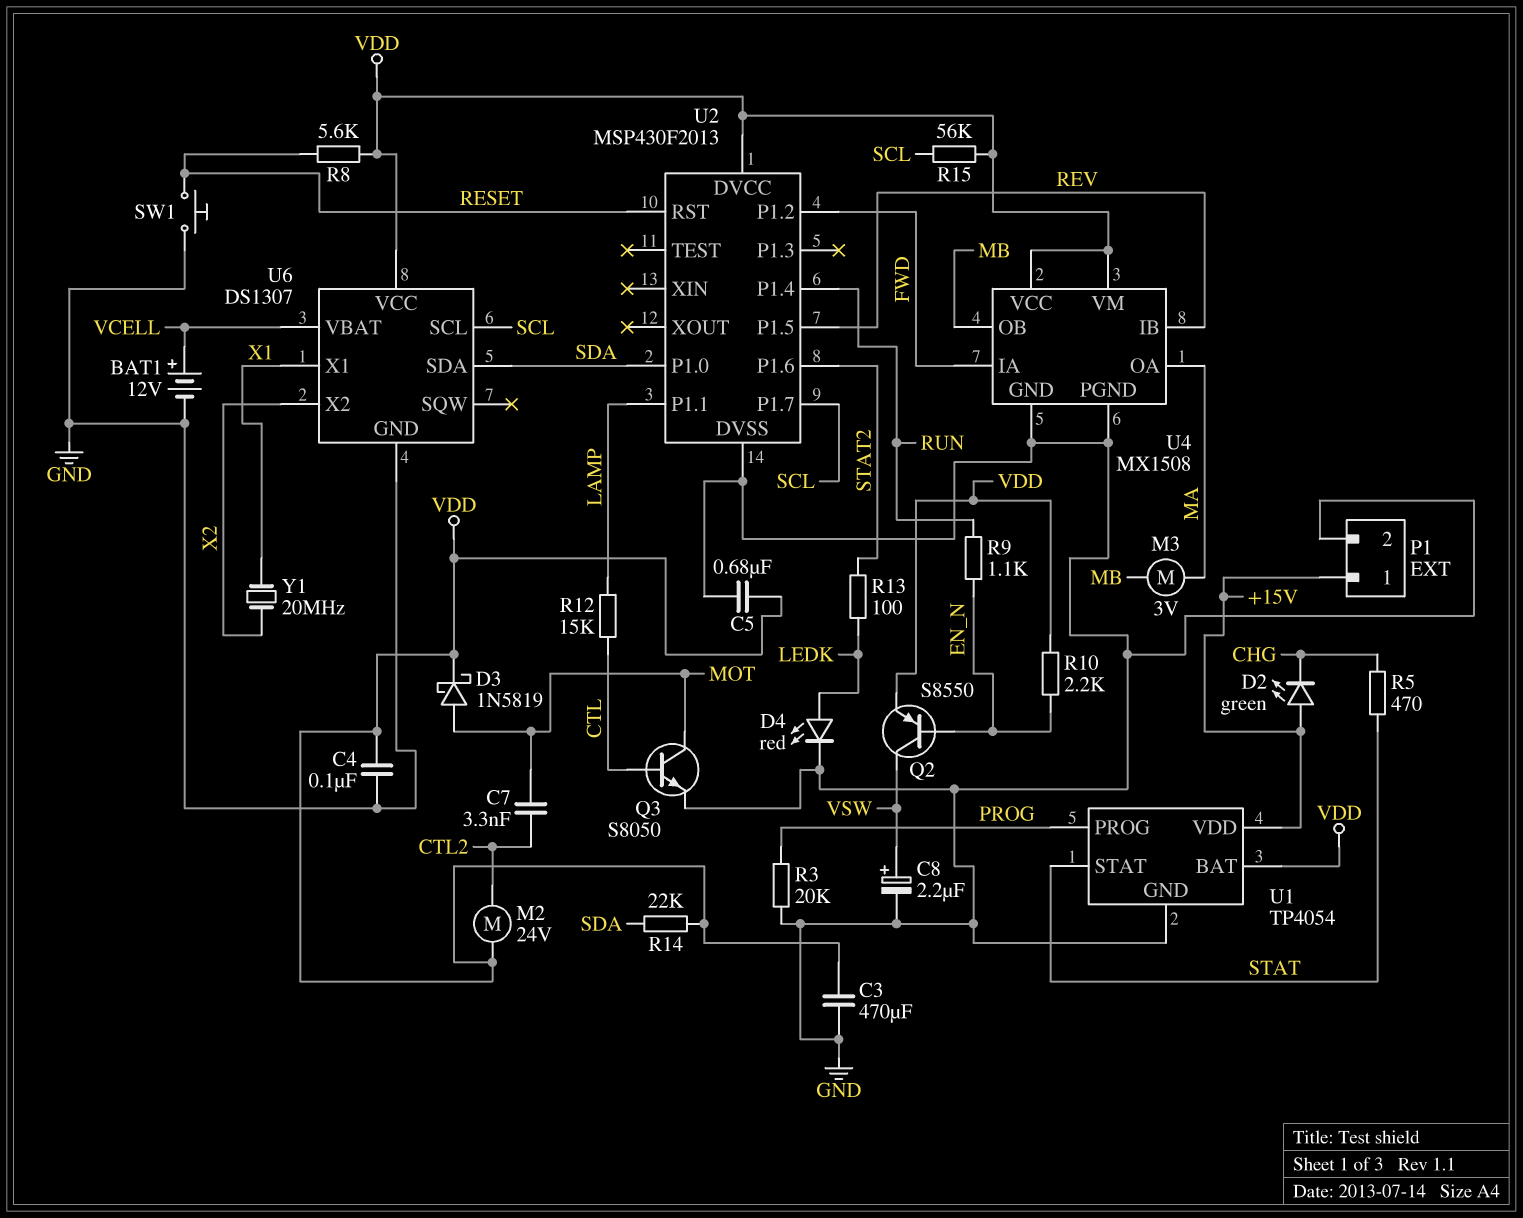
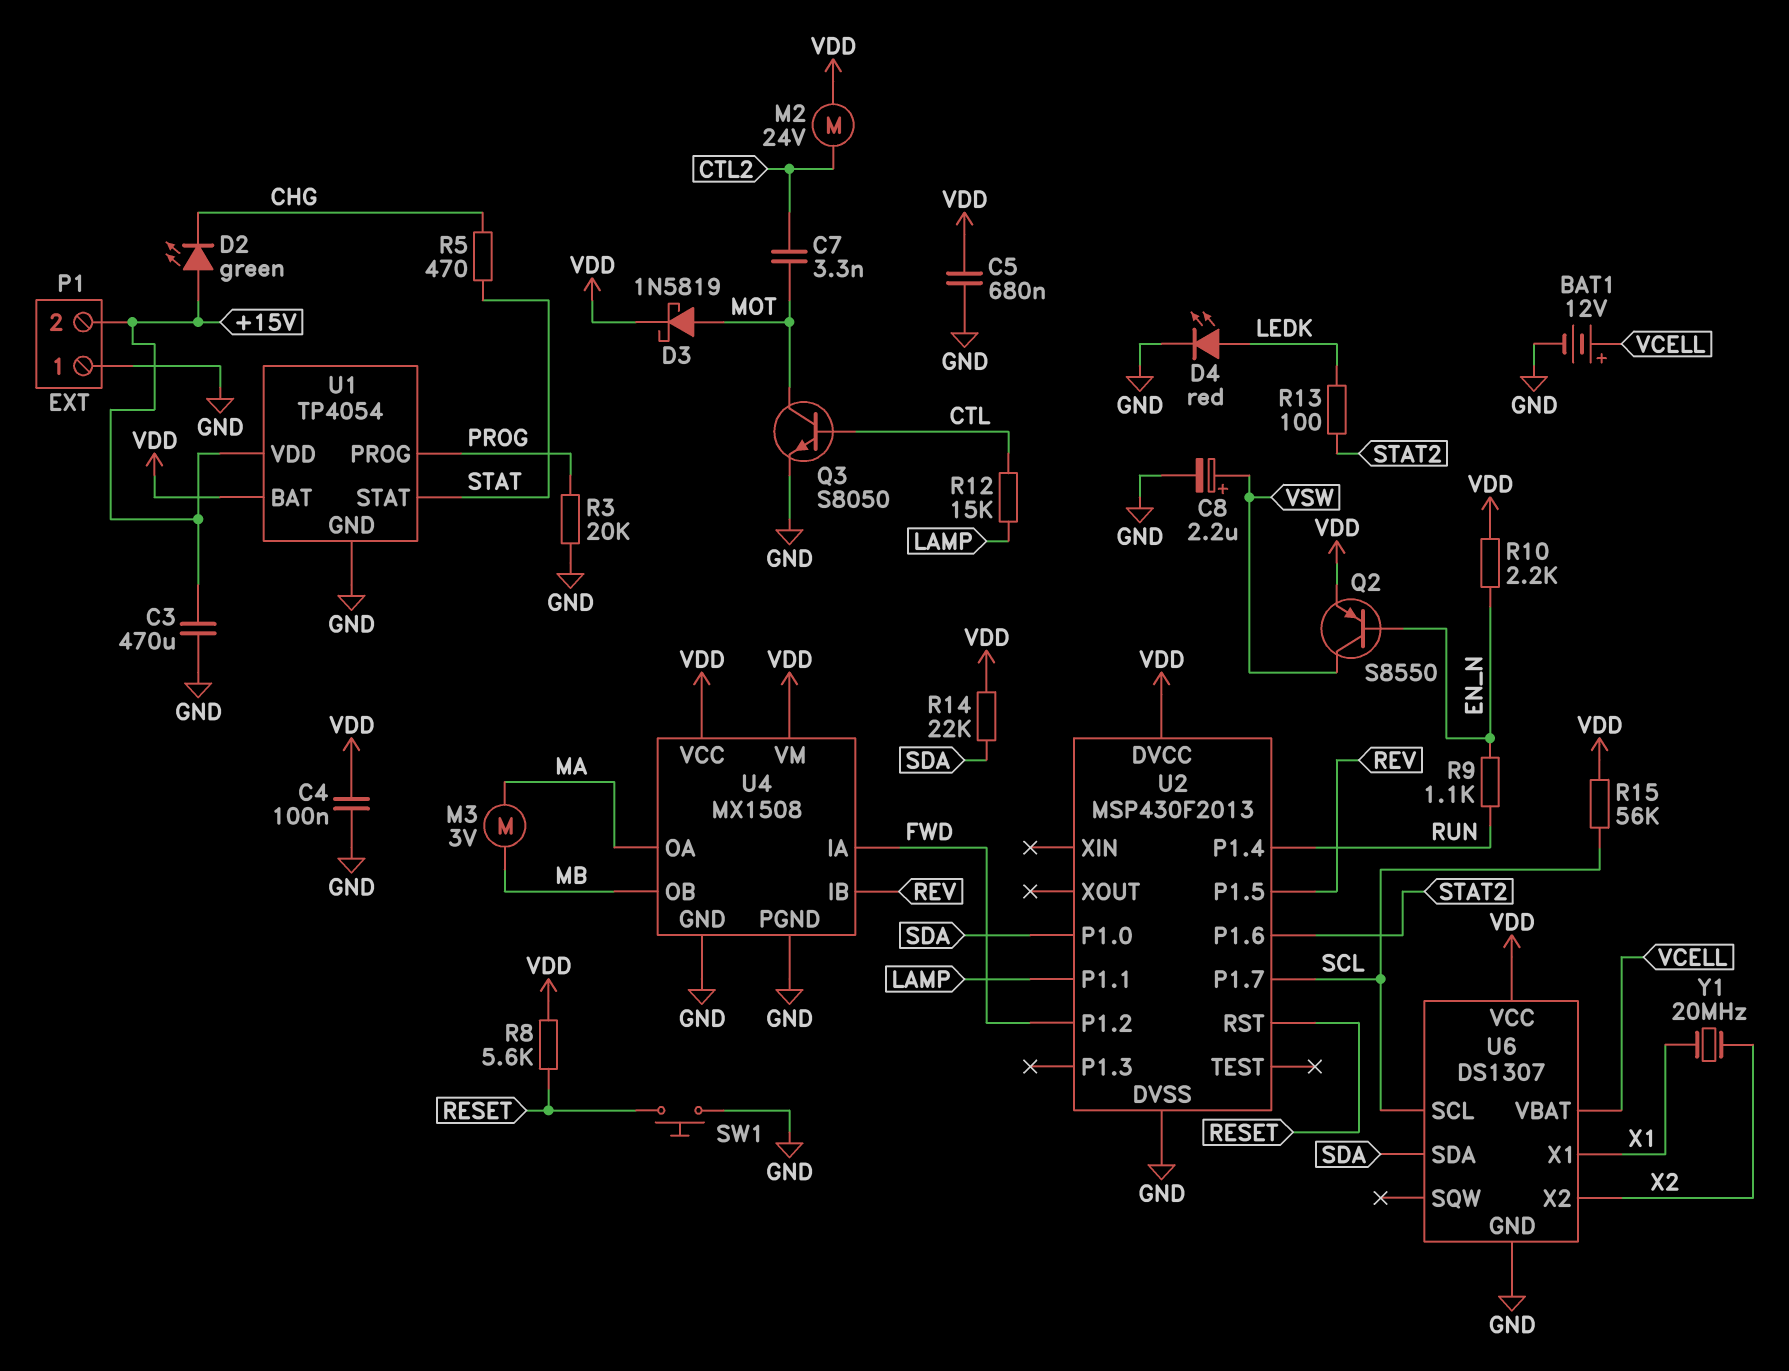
C3: 470uF (GND, VDD) -> 470uF (+15V, GND)
P1 pin 1: +15V -> GND
P1 pin 2: GND -> +15V

